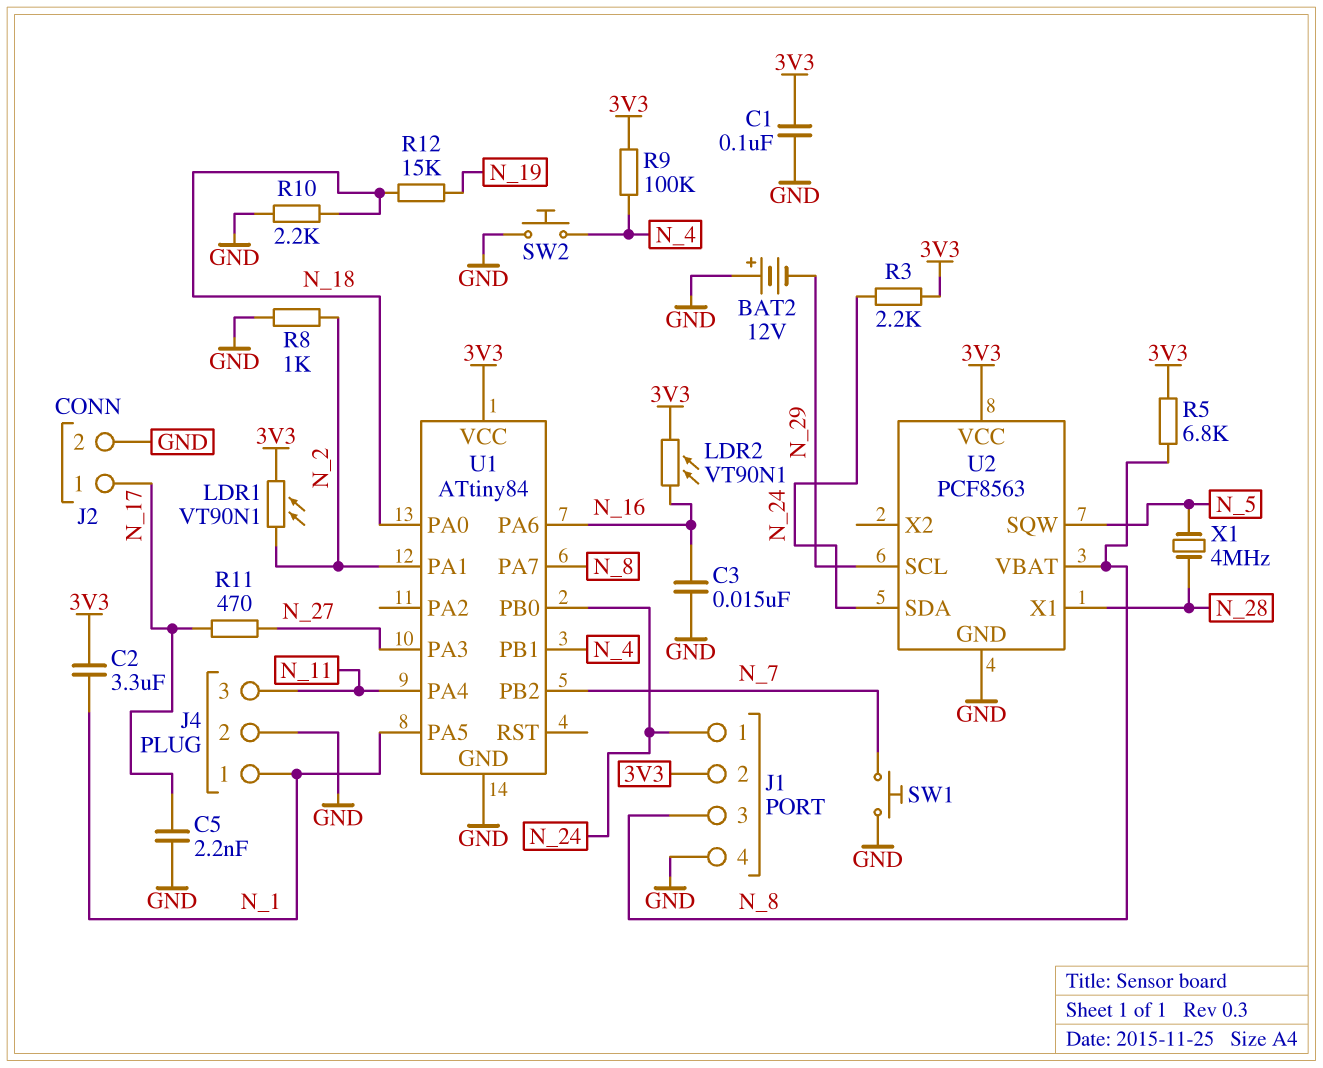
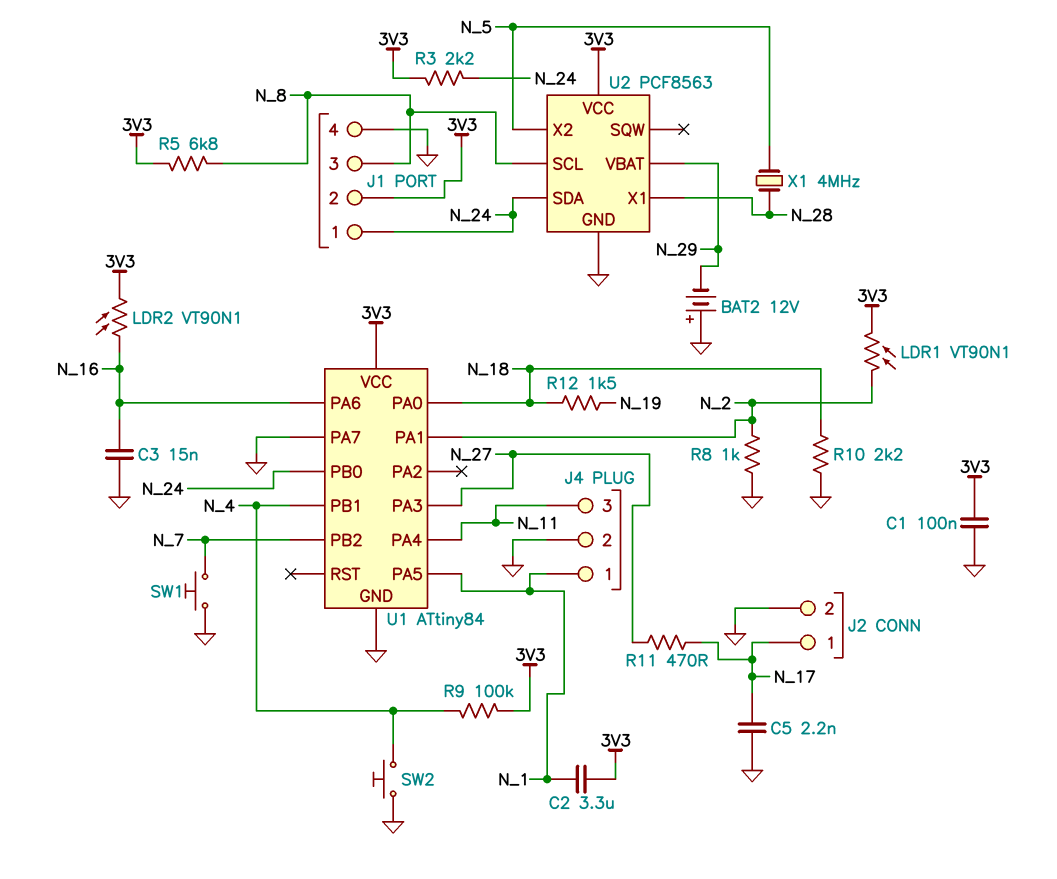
R12: 15k (N_18, N_19) -> 1.5k (N_18, N_19)
U1 pin PA7: N_8 -> GND
U2 pin SCL: N_29 -> N_8
U2 pin SQW: N_5 -> none
U2 pin VBAT: N_8 -> N_29
U2 pin X2: none -> N_5

